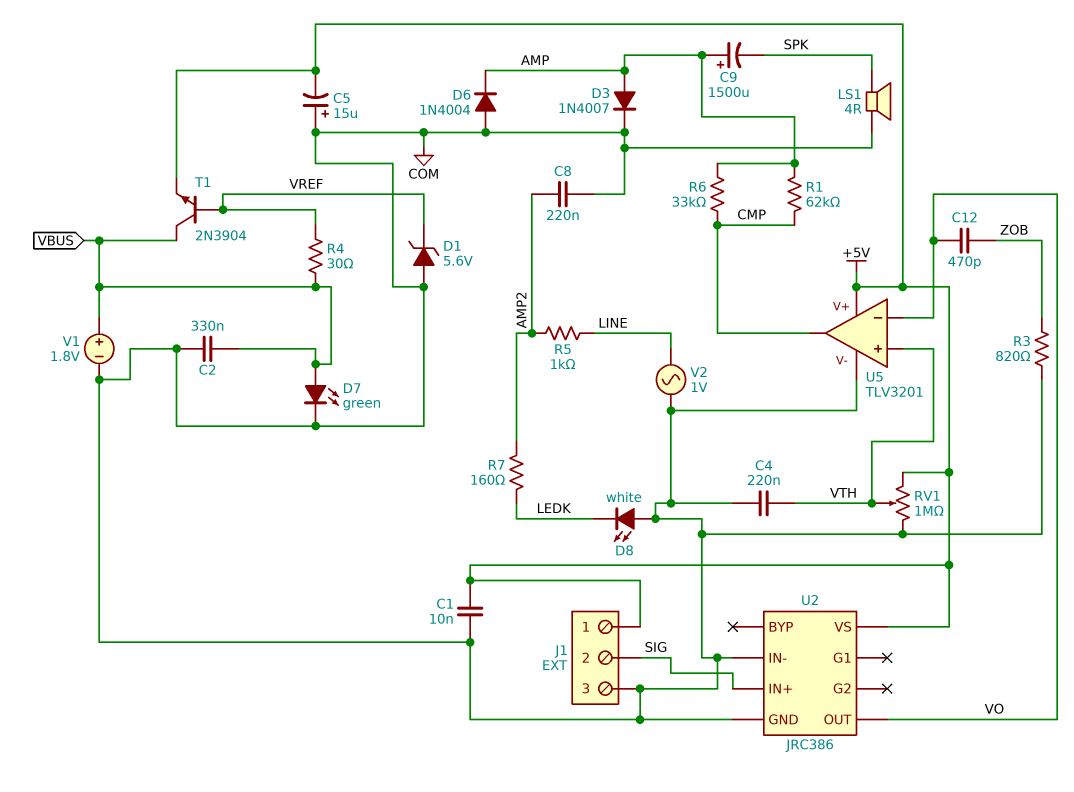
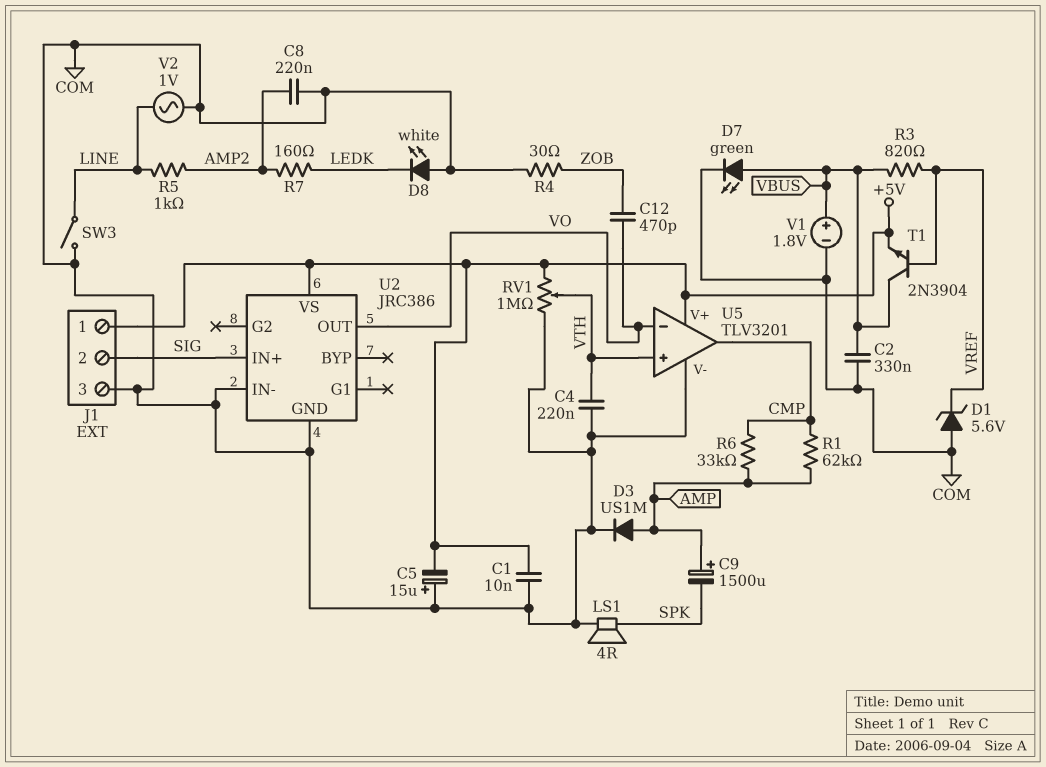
D3: diode 1N4007 (A AMP, K COM) -> diode US1M (A AMP, K COM)
D6: diode 1N4004 (A COM, K AMP) -> none
R3: 820 (COM, ZOB) -> 820 (VBUS, VREF)
R4: 30 (VBUS, VREF) -> 30 (COM, ZOB)
SW3: none -> switch (COM, LINE)

